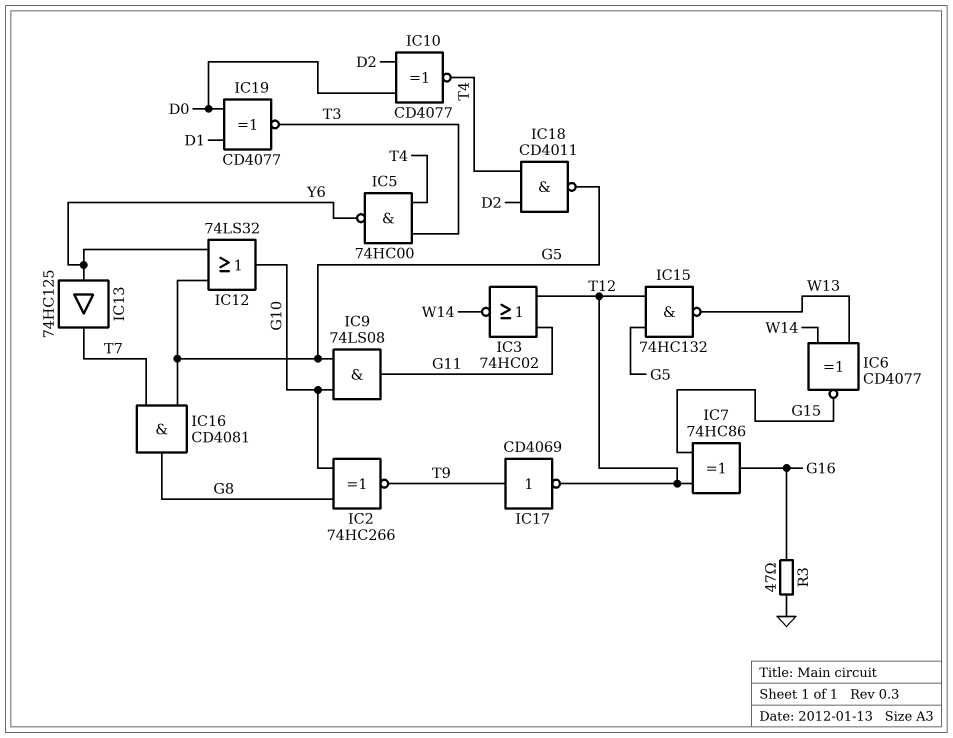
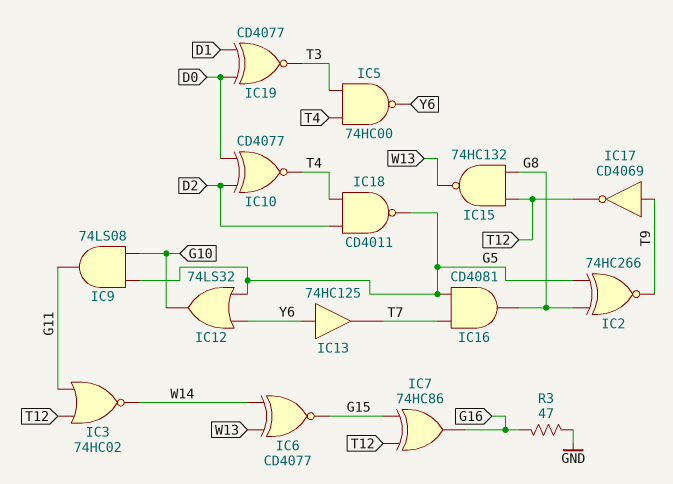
IC2: XNOR 74HC266 (in G8, in G10, out T9) -> XNOR 74HC266 (in G5, in G8, out T9)
IC15: NAND 74HC132 (in G5, in T12, out W13) -> NAND 74HC132 (in G8, in T12, out W13)

